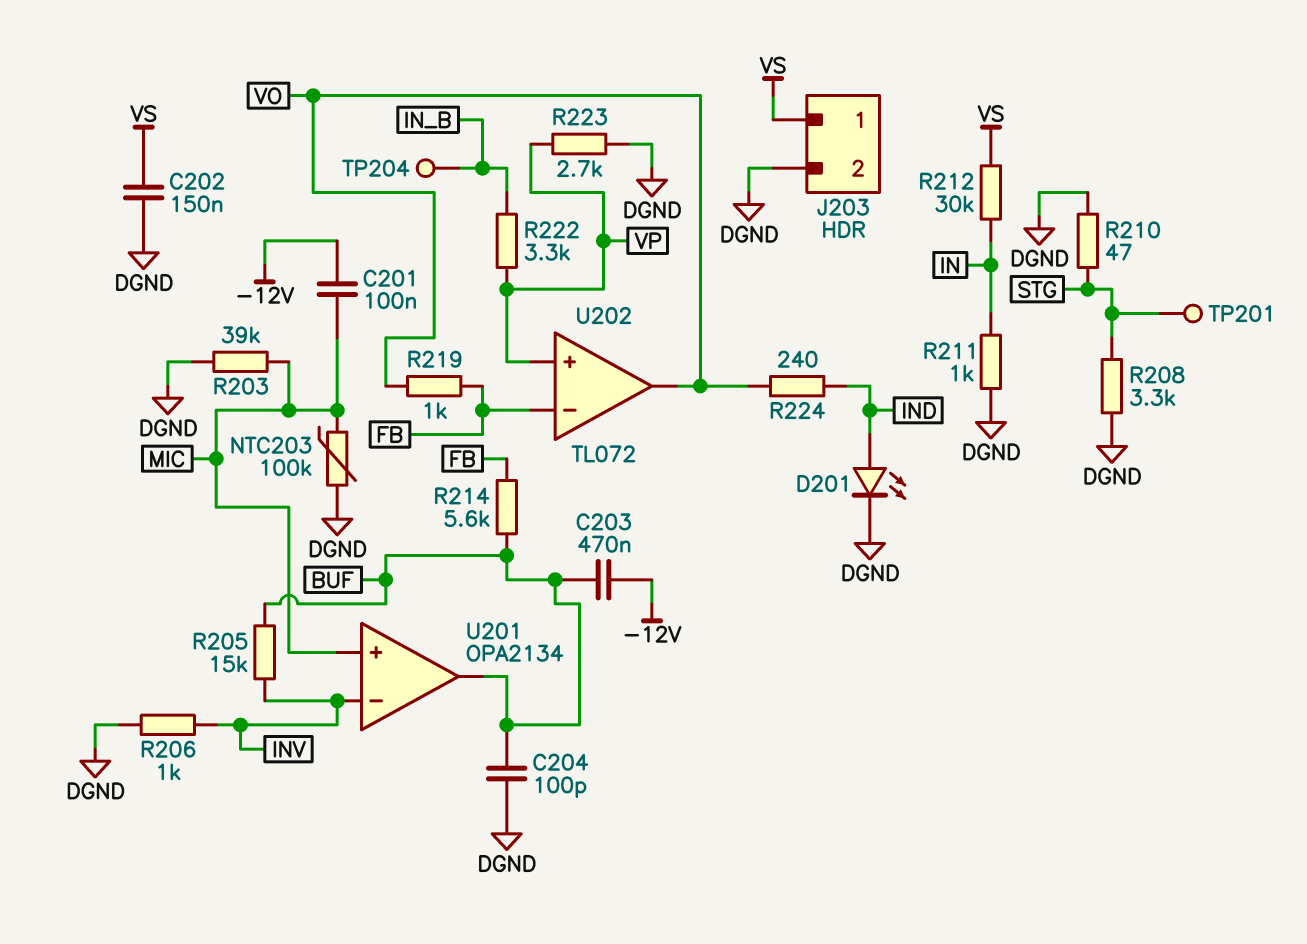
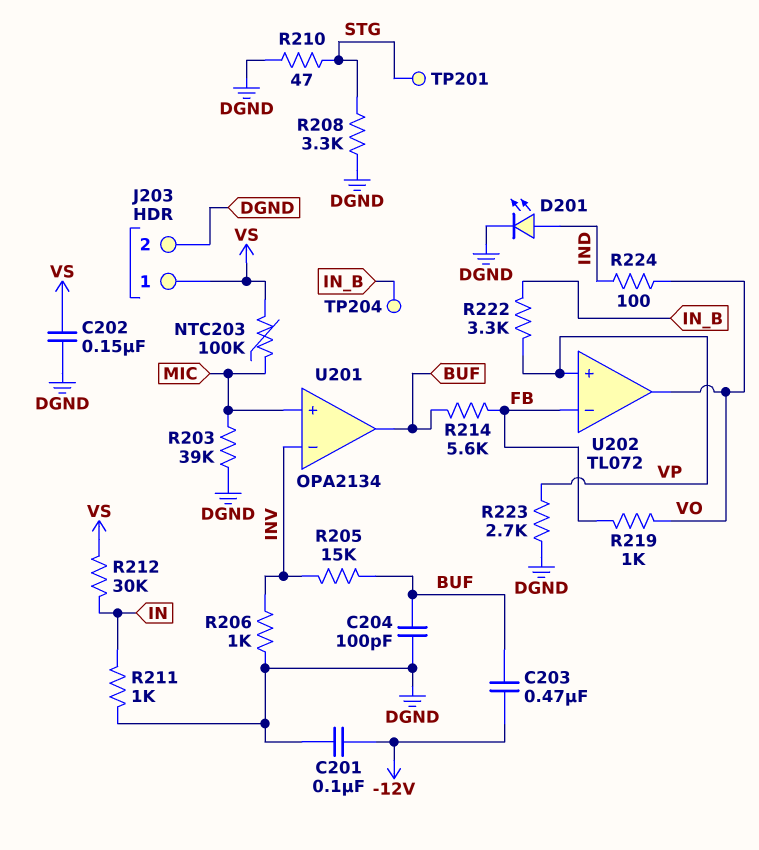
C201: 100nF (-12V, MIC) -> 100nF (-12V, DGND)
NTC203: 100k (DGND, MIC) -> 100k (MIC, VS)
R224: 240 (IND, VO) -> 100 (IND, VO)

